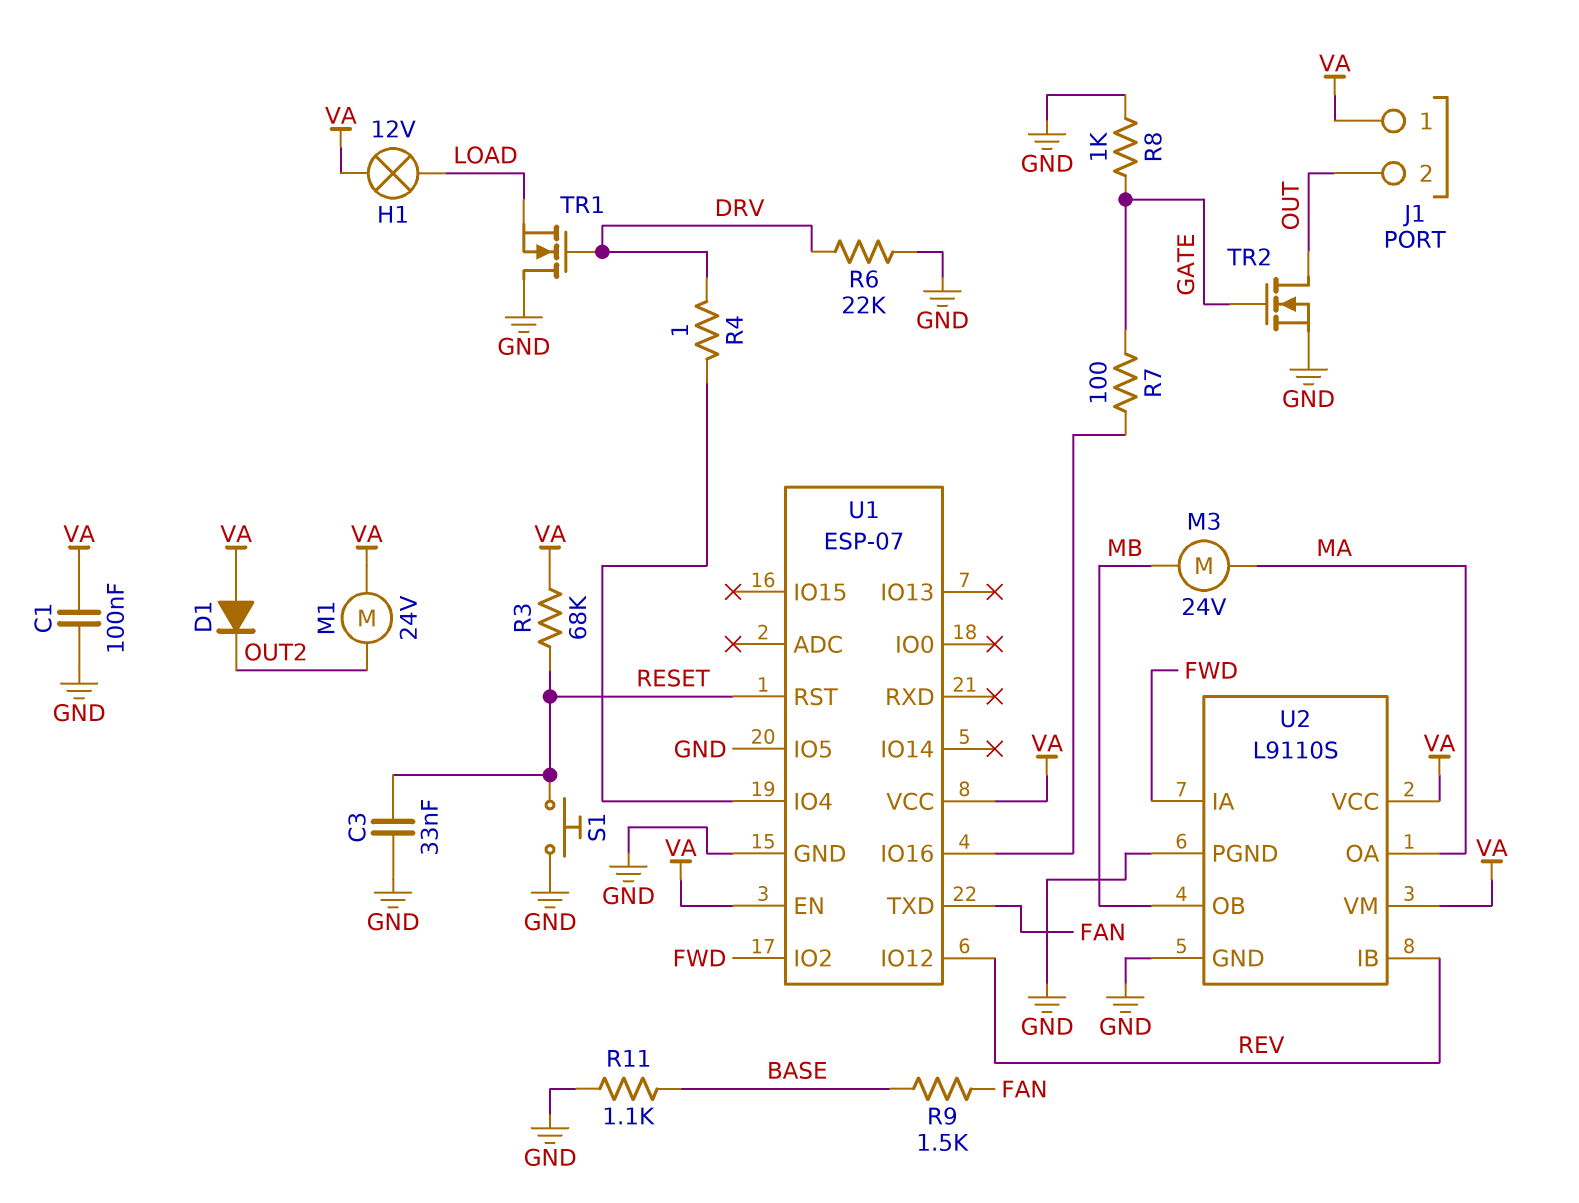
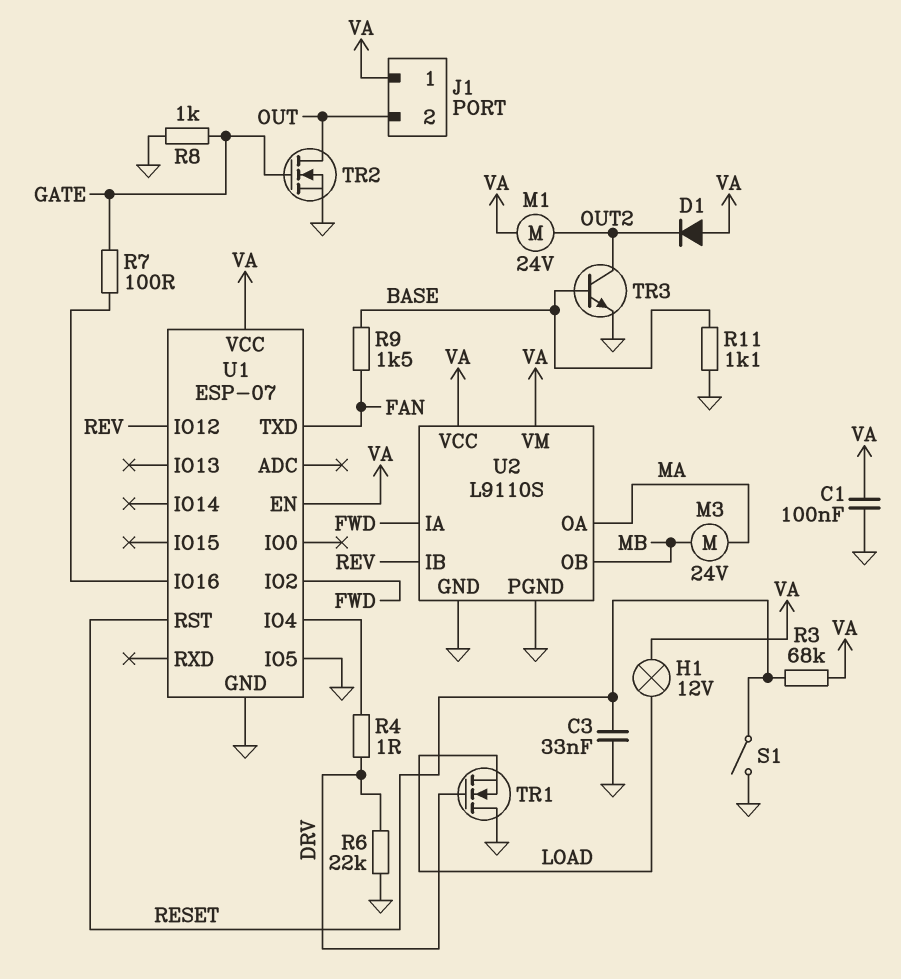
S1: button (GND, RESET) -> switch (GND, RESET)
TR3: none -> NPN (B BASE, C OUT2, E GND)

